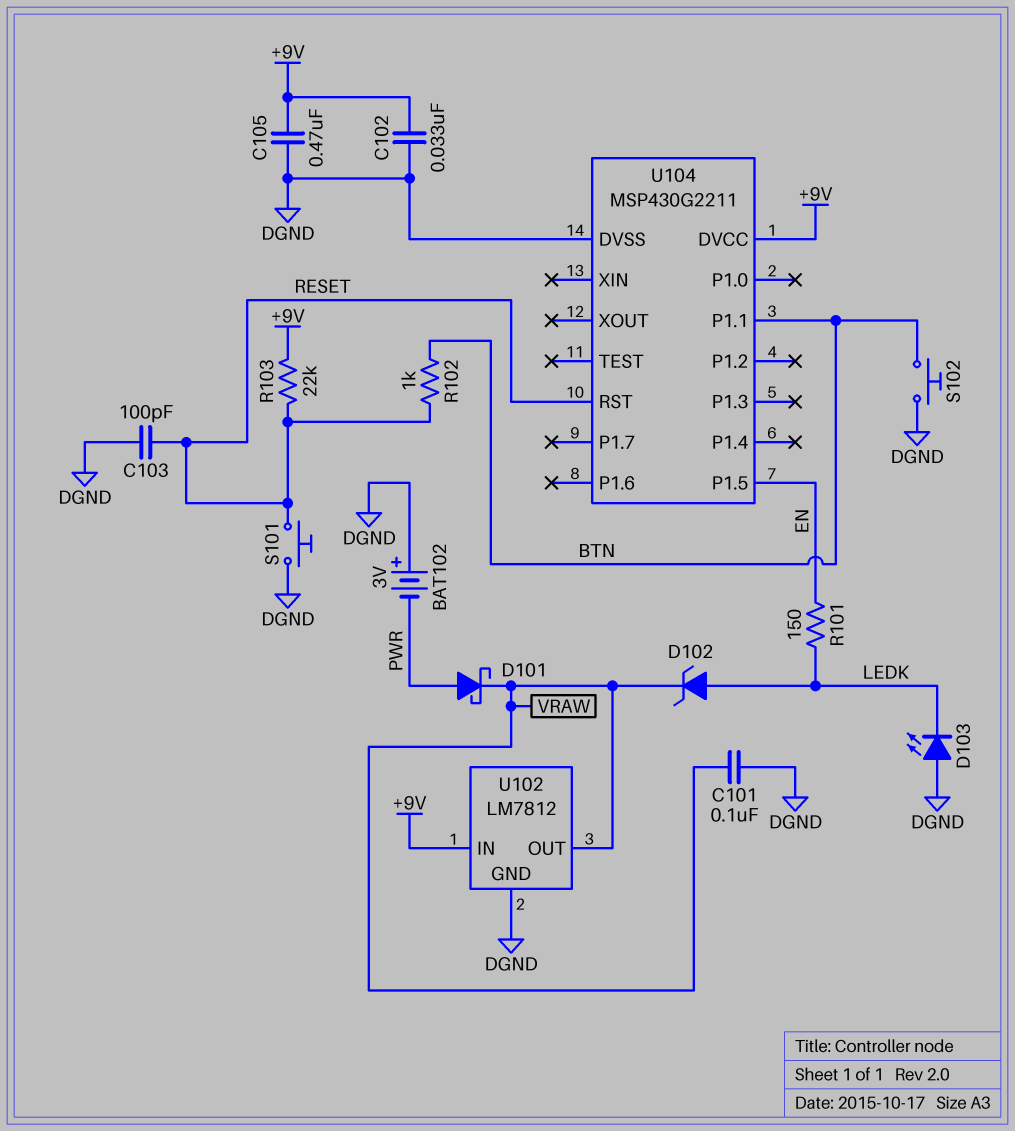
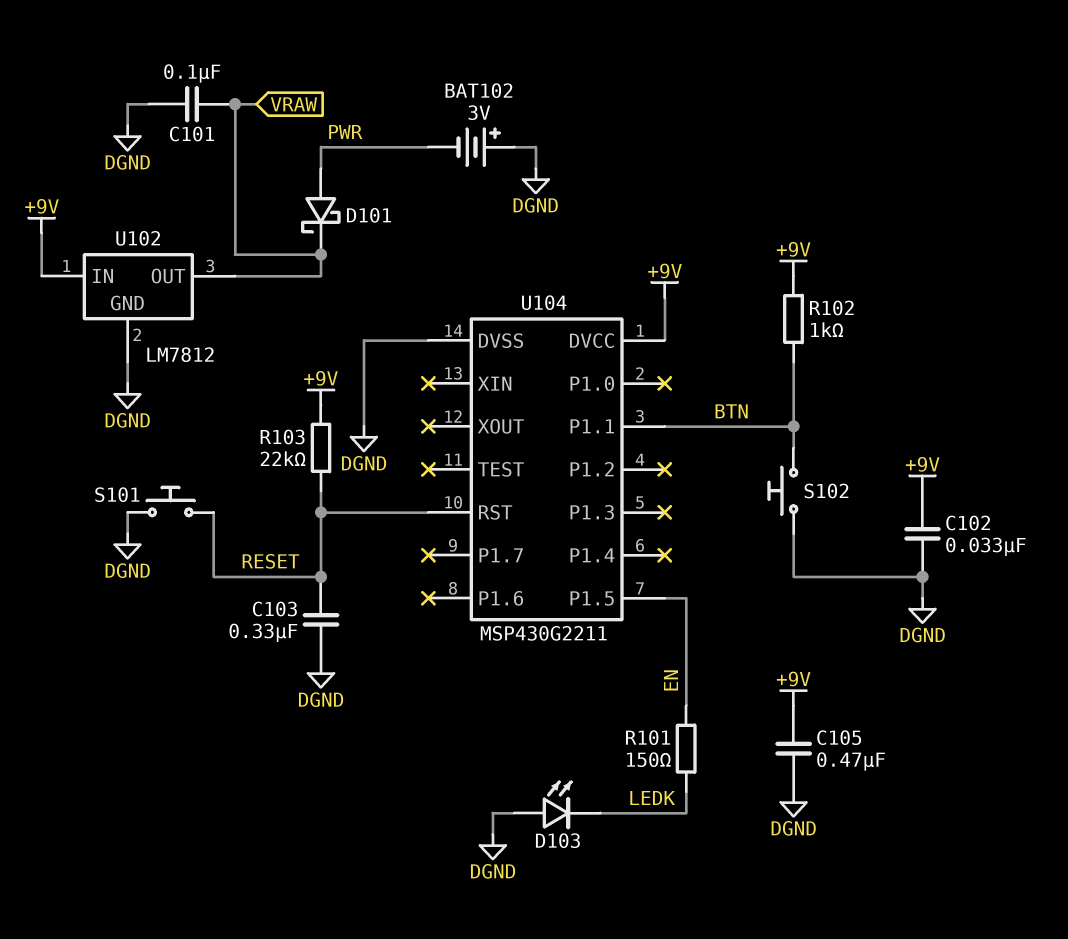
C103: 100pF (DGND, RESET) -> 330nF (DGND, RESET)
D102: zener (A LEDK, K VRAW) -> none
R102: 1k (BTN, RESET) -> 1k (+9V, BTN)

